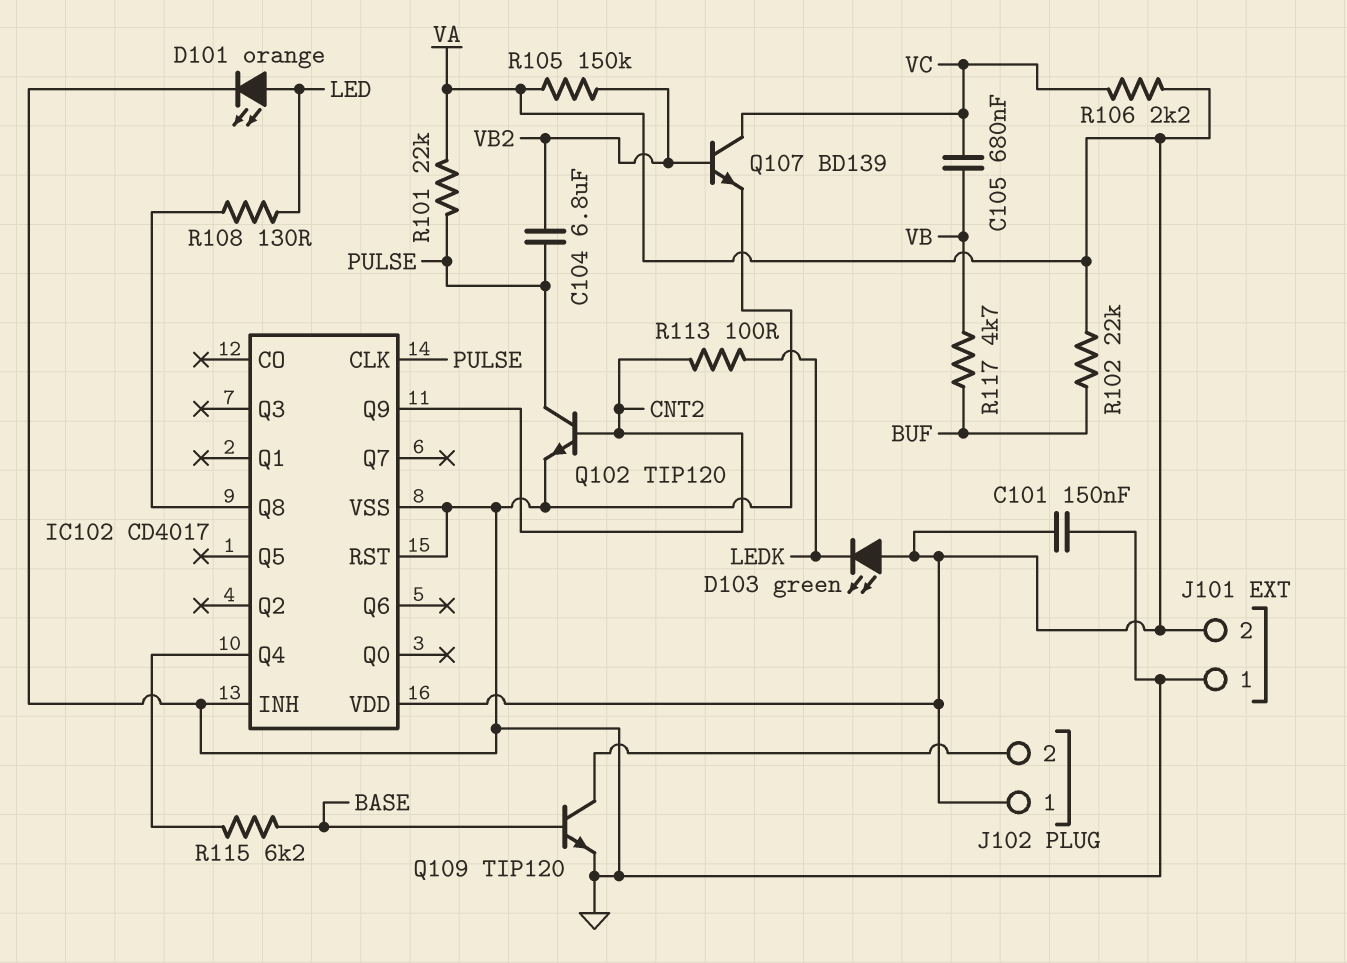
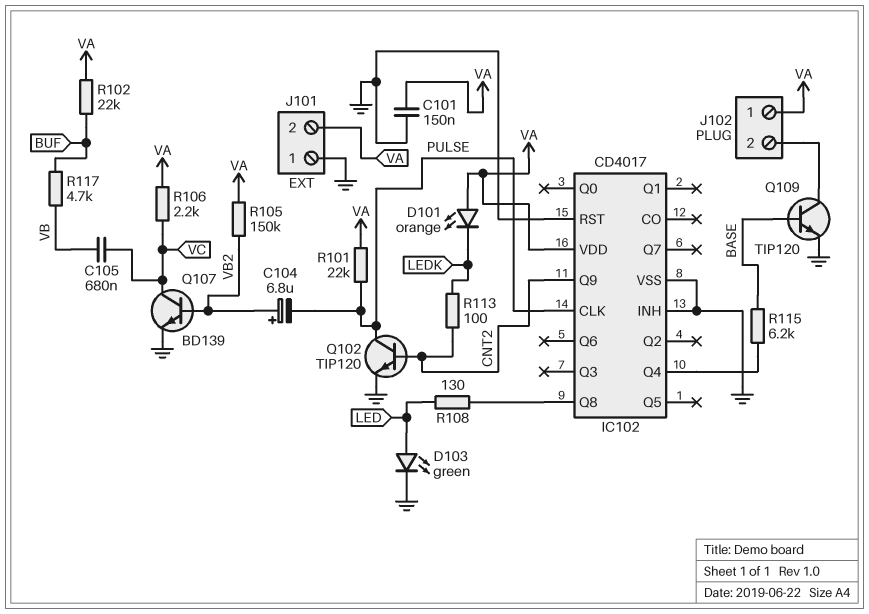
C104: 6.8uF (PULSE, VB2) -> 6.8uF (plus VB2, minus PULSE)
D101: LED orange (A LED, K GND) -> LED orange (A VA, K LEDK)
D103: LED green (A VA, K LEDK) -> LED green (A LED, K GND)

